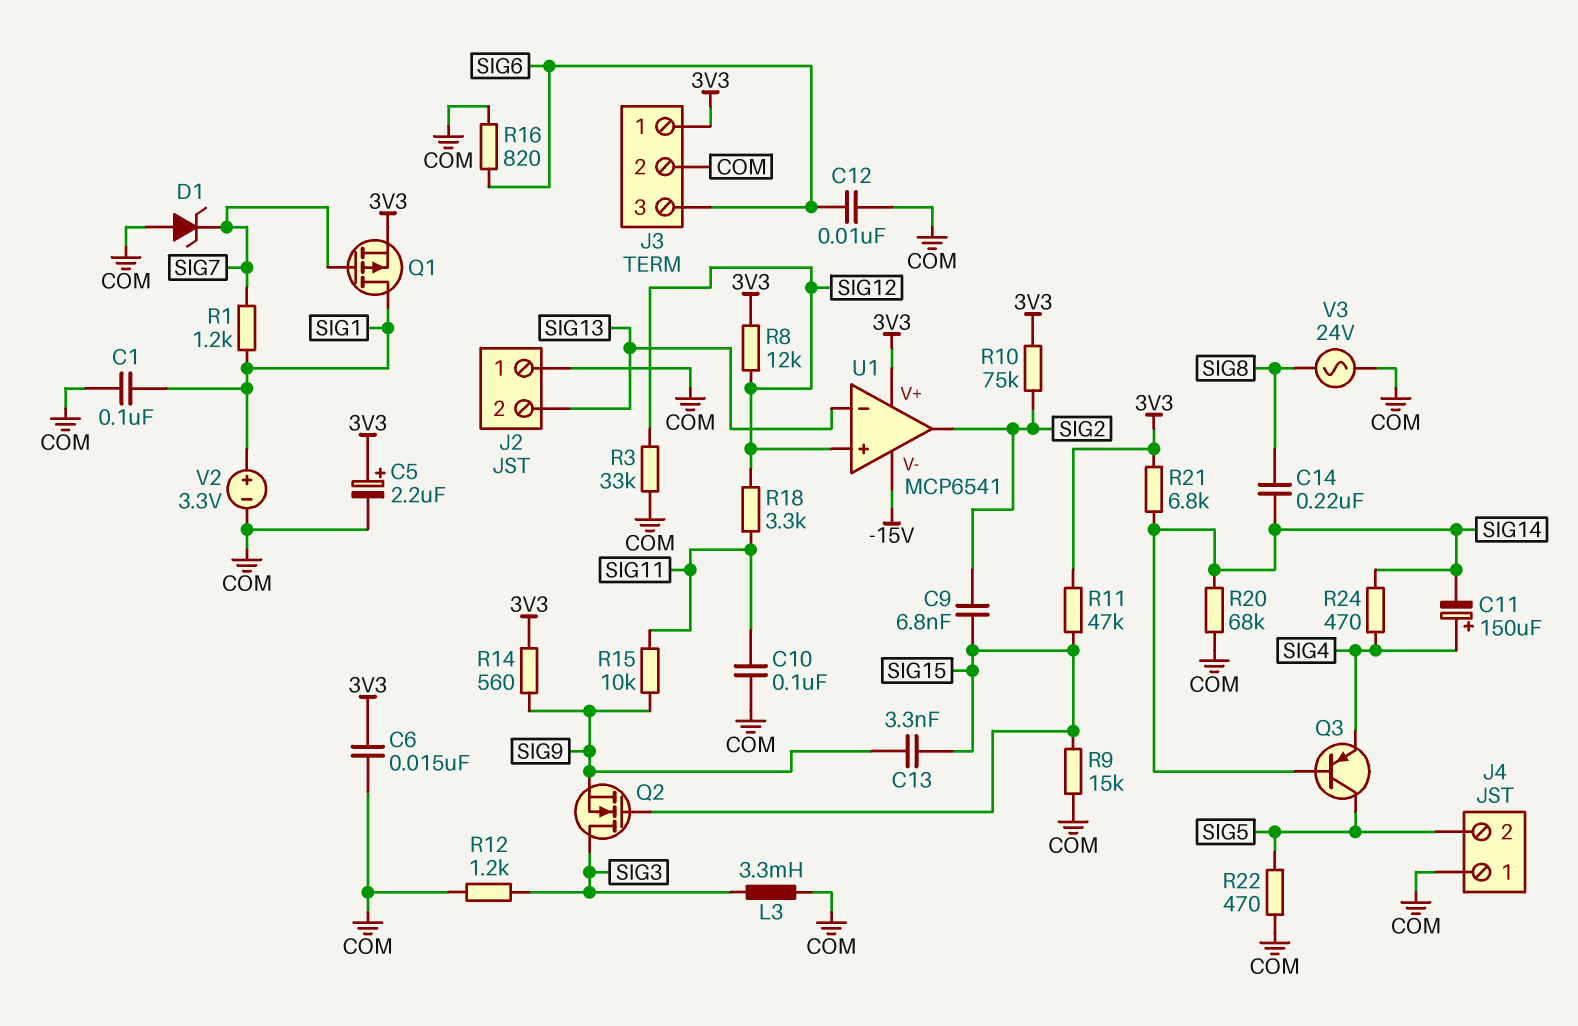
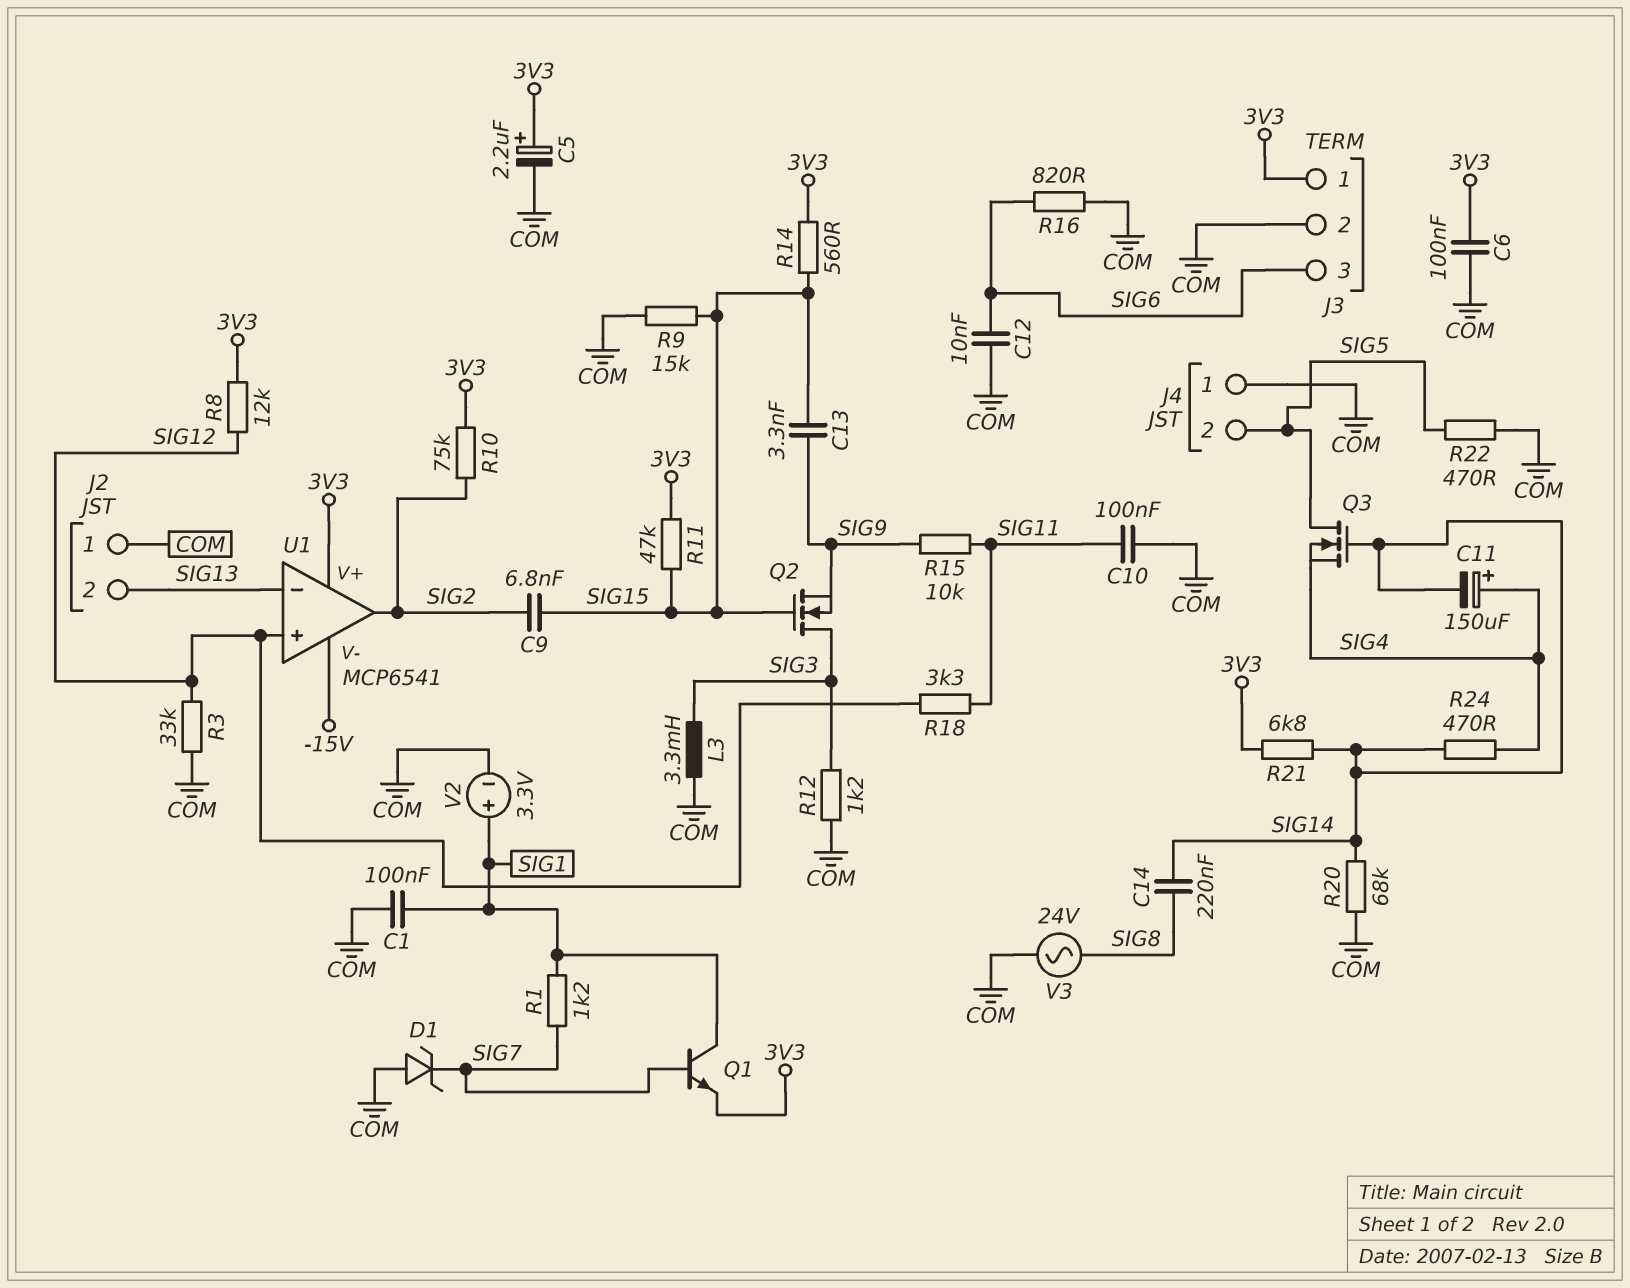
C6: 15nF (3V3, COM) -> 100nF (3V3, COM)
Q1: PMOS (G SIG7, D SIG1, S 3V3) -> NPN (B SIG7, C SIG1, E 3V3)
Q3: PNP (B SIG14, C SIG5, E SIG4) -> NMOS (G SIG14, D SIG5, S SIG4)
R14: 560 (3V3, SIG9) -> 560 (3V3, SIG15)

